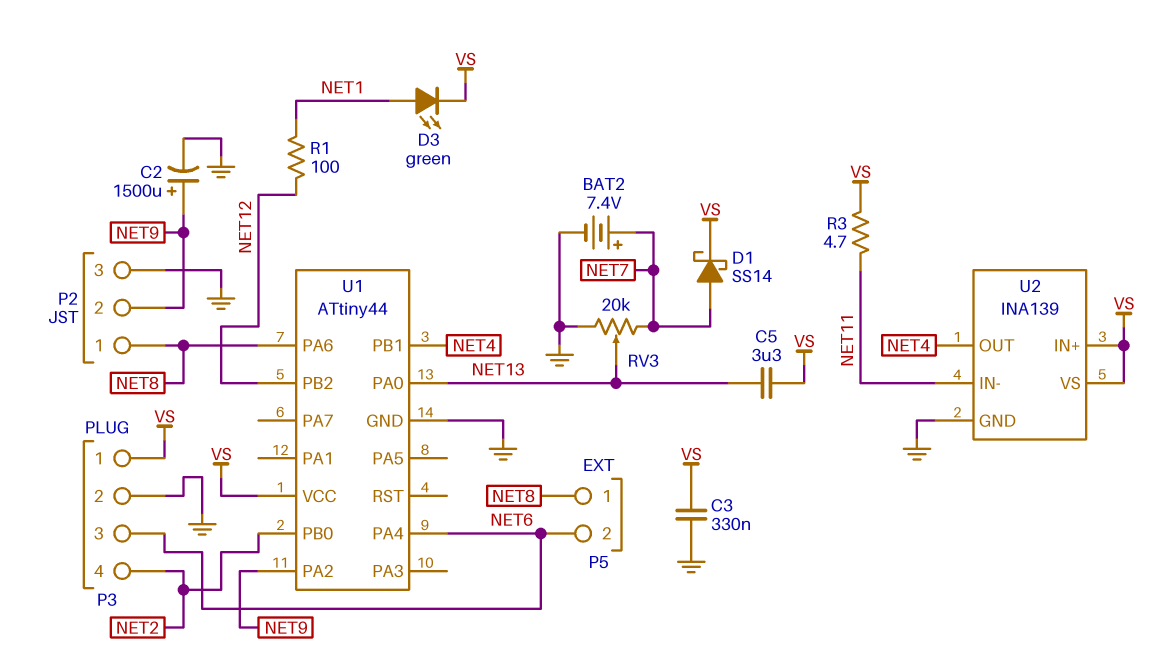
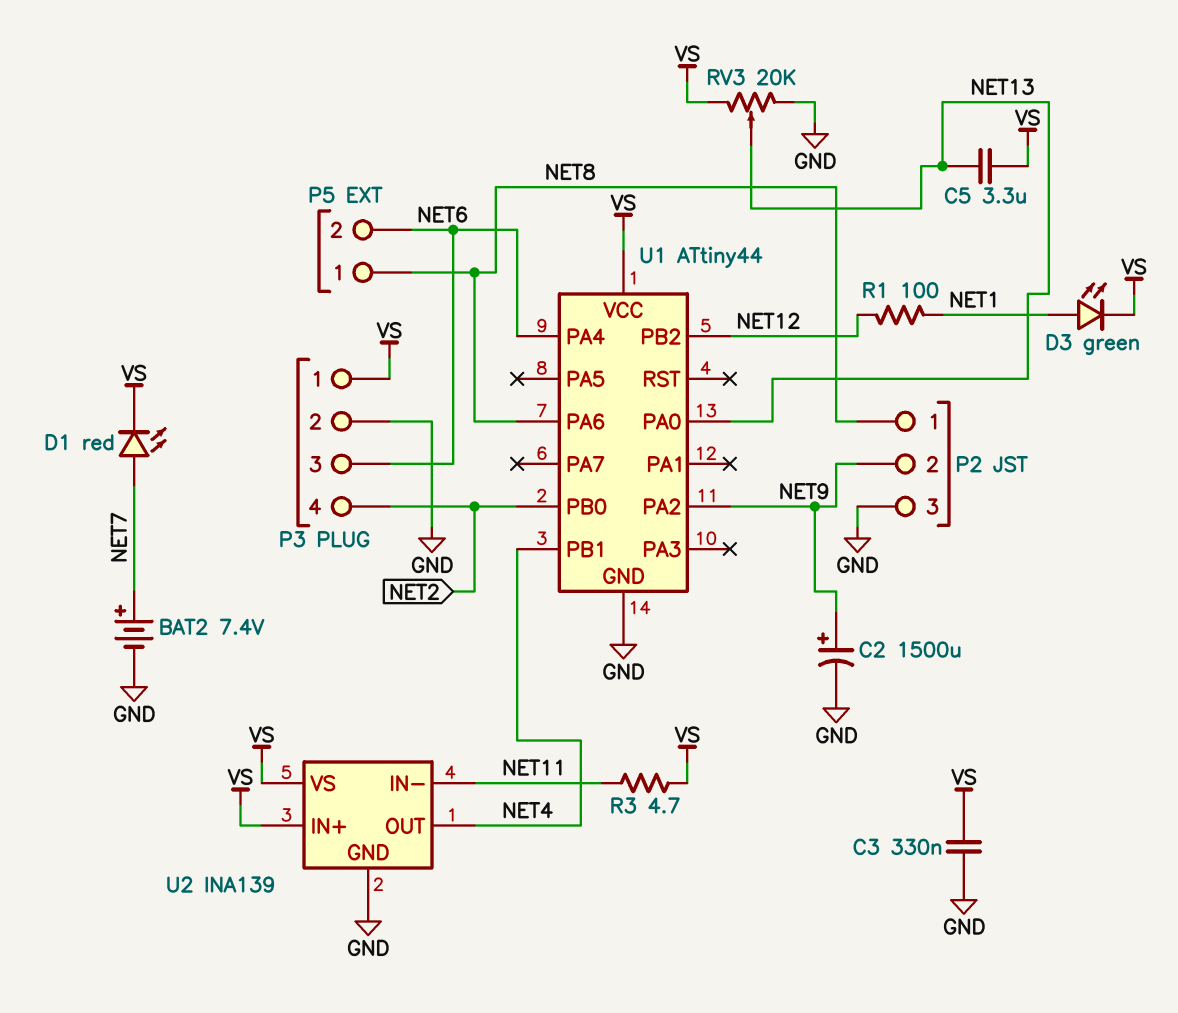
D1: schottky SS14 (A NET7, K VS) -> LED red (A NET7, K VS)
RV3: 20k (GND, NET7, wiper NET13) -> 20k (GND, VS, wiper NET13)

